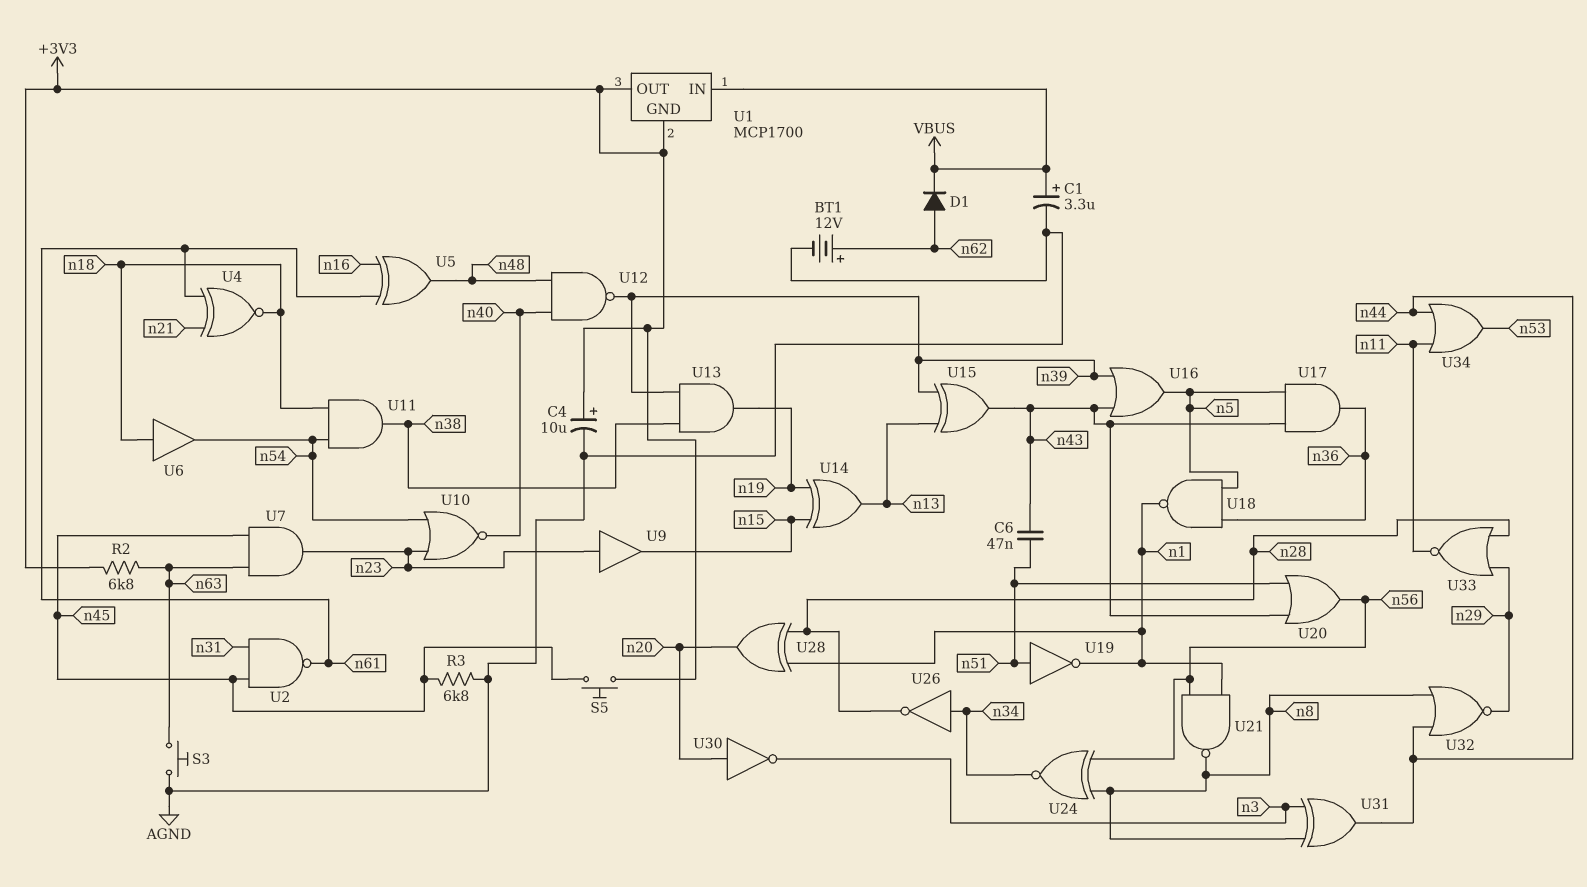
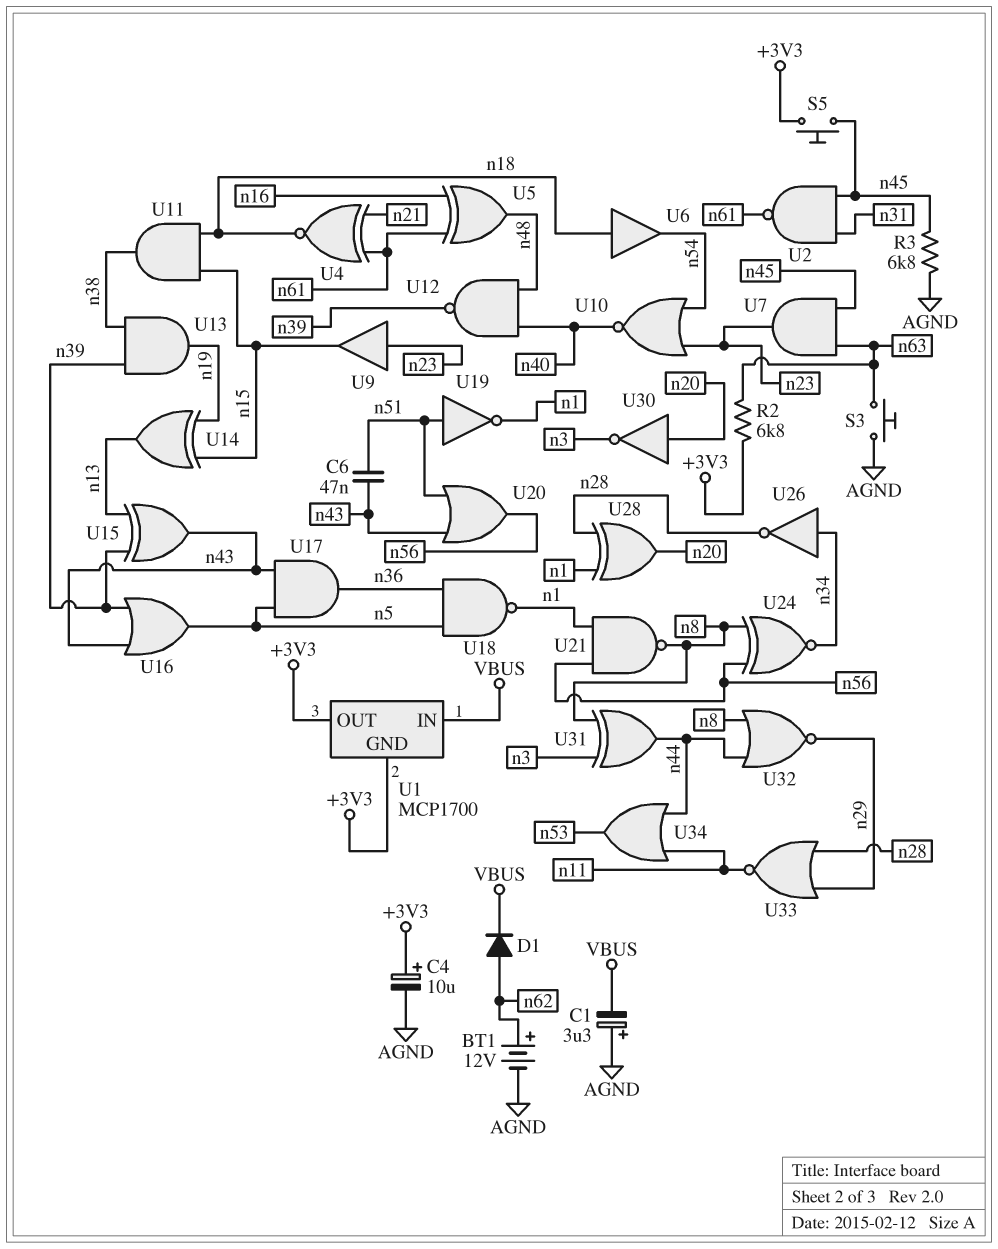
C1: 3.3uF (plus VBUS, minus AGND) -> 3.3uF (plus AGND, minus VBUS)
U11: AND (in n18, in n54, out n38) -> AND (in n15, in n18, out n38)

